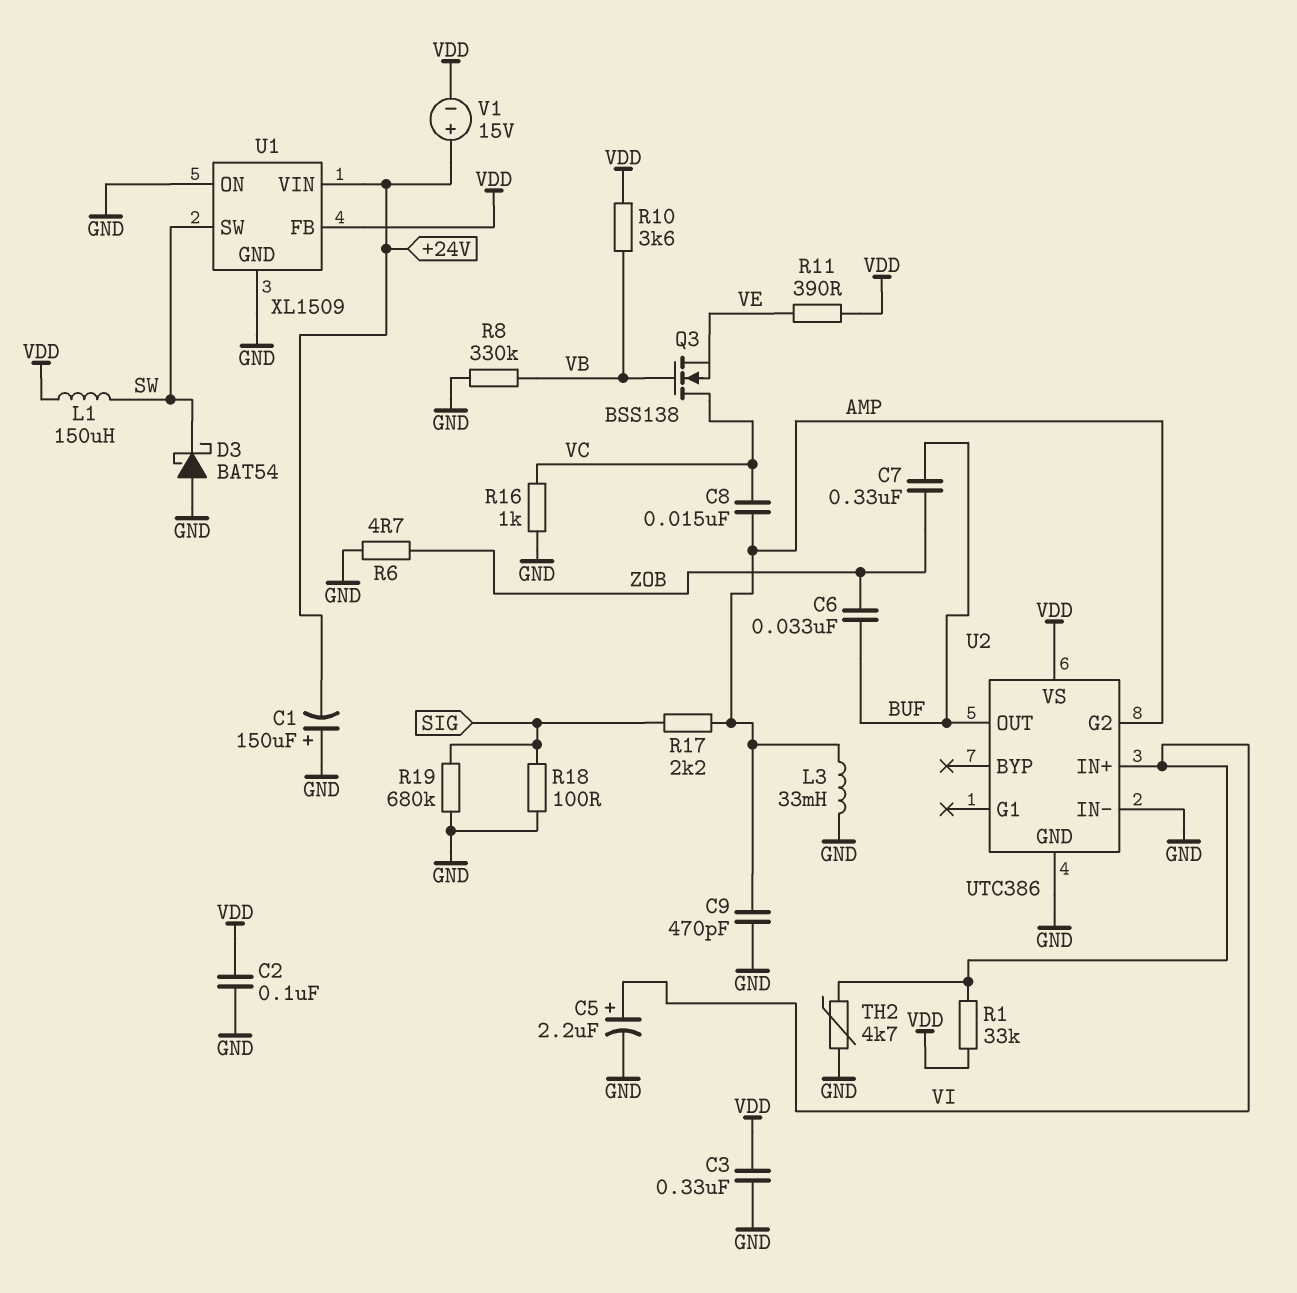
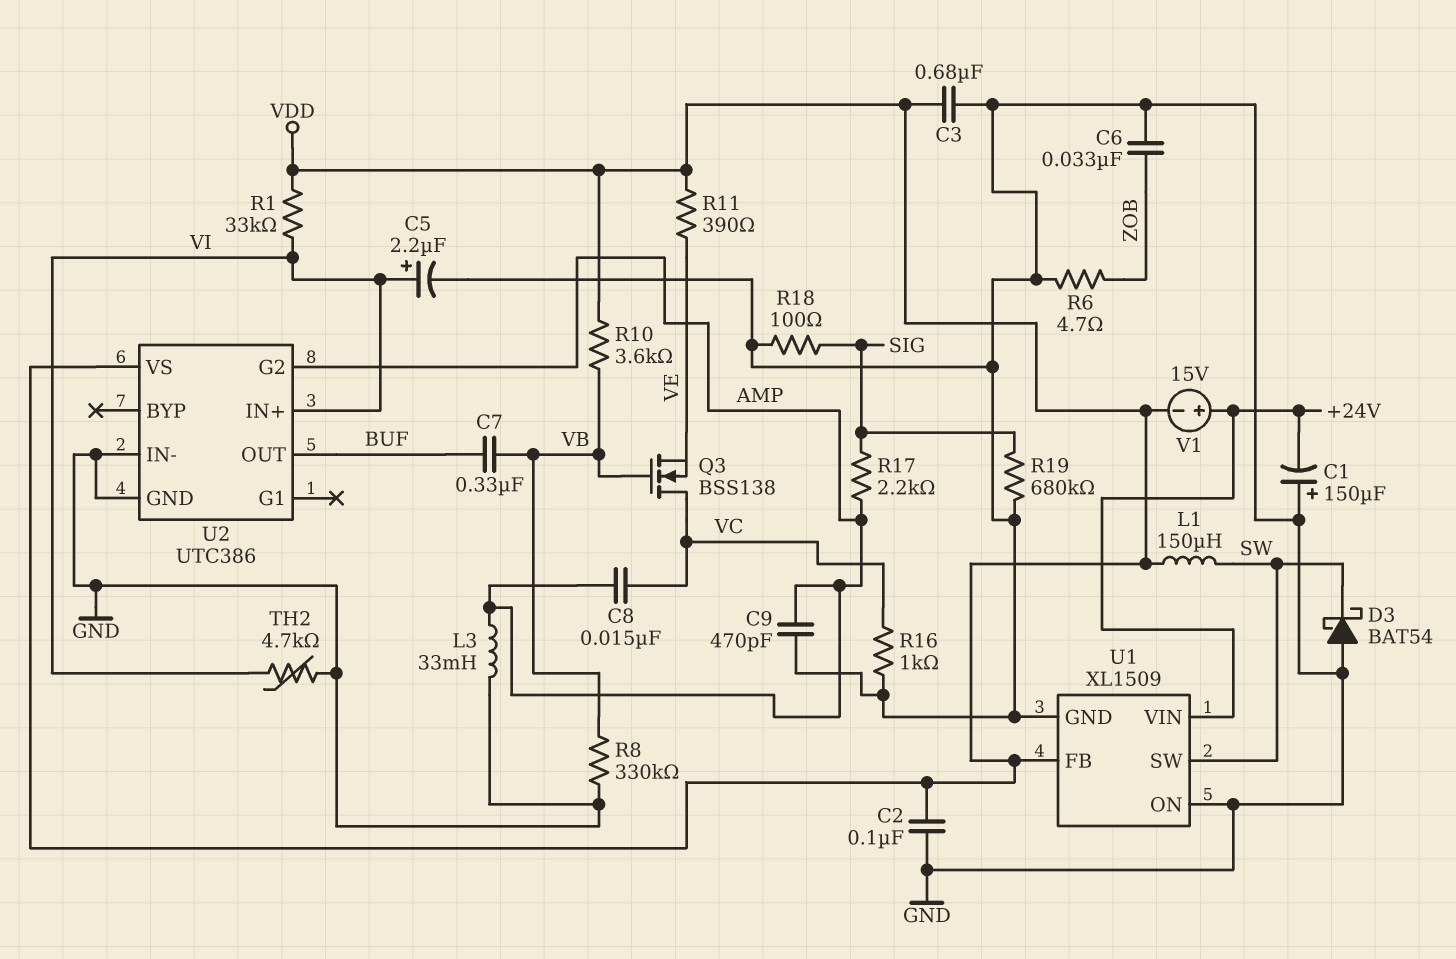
C3: 330nF (GND, VDD) -> 680nF (GND, VDD)
C6: 33nF (BUF, ZOB) -> 33nF (GND, ZOB)
C7: 330nF (BUF, ZOB) -> 330nF (BUF, VB)

